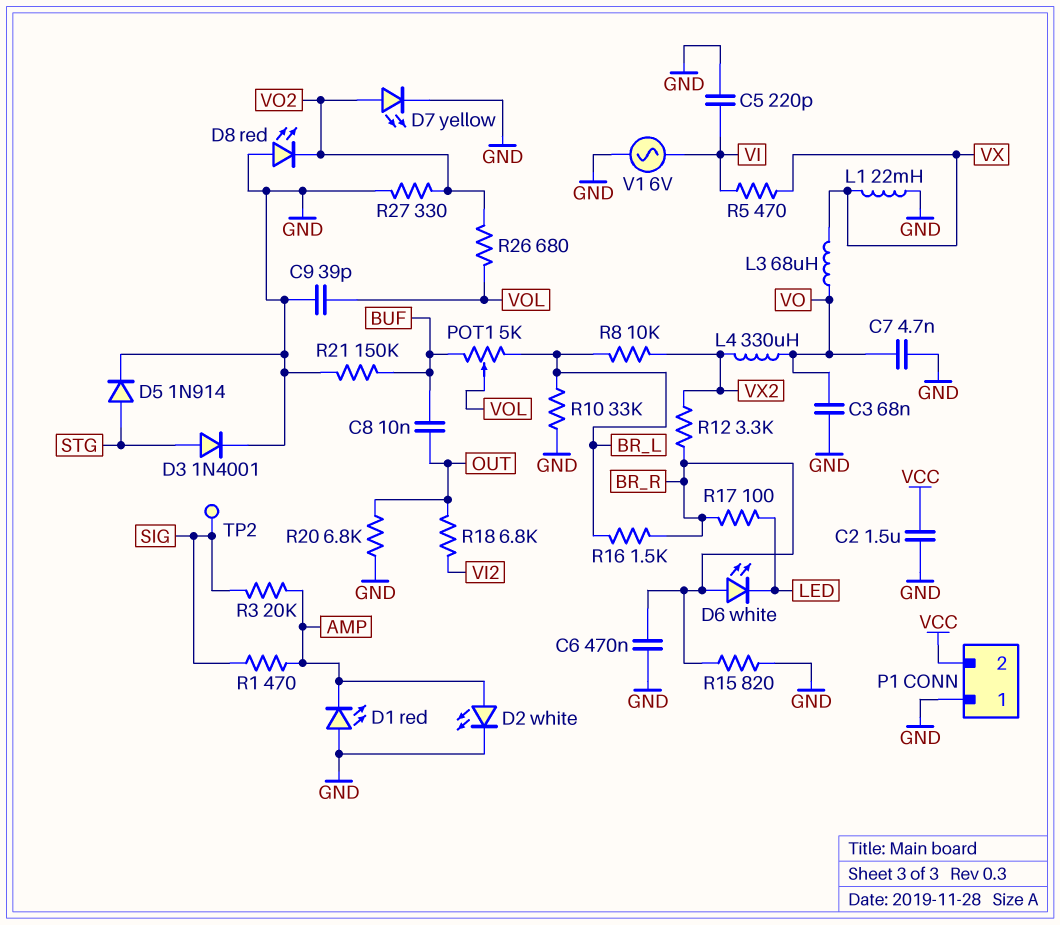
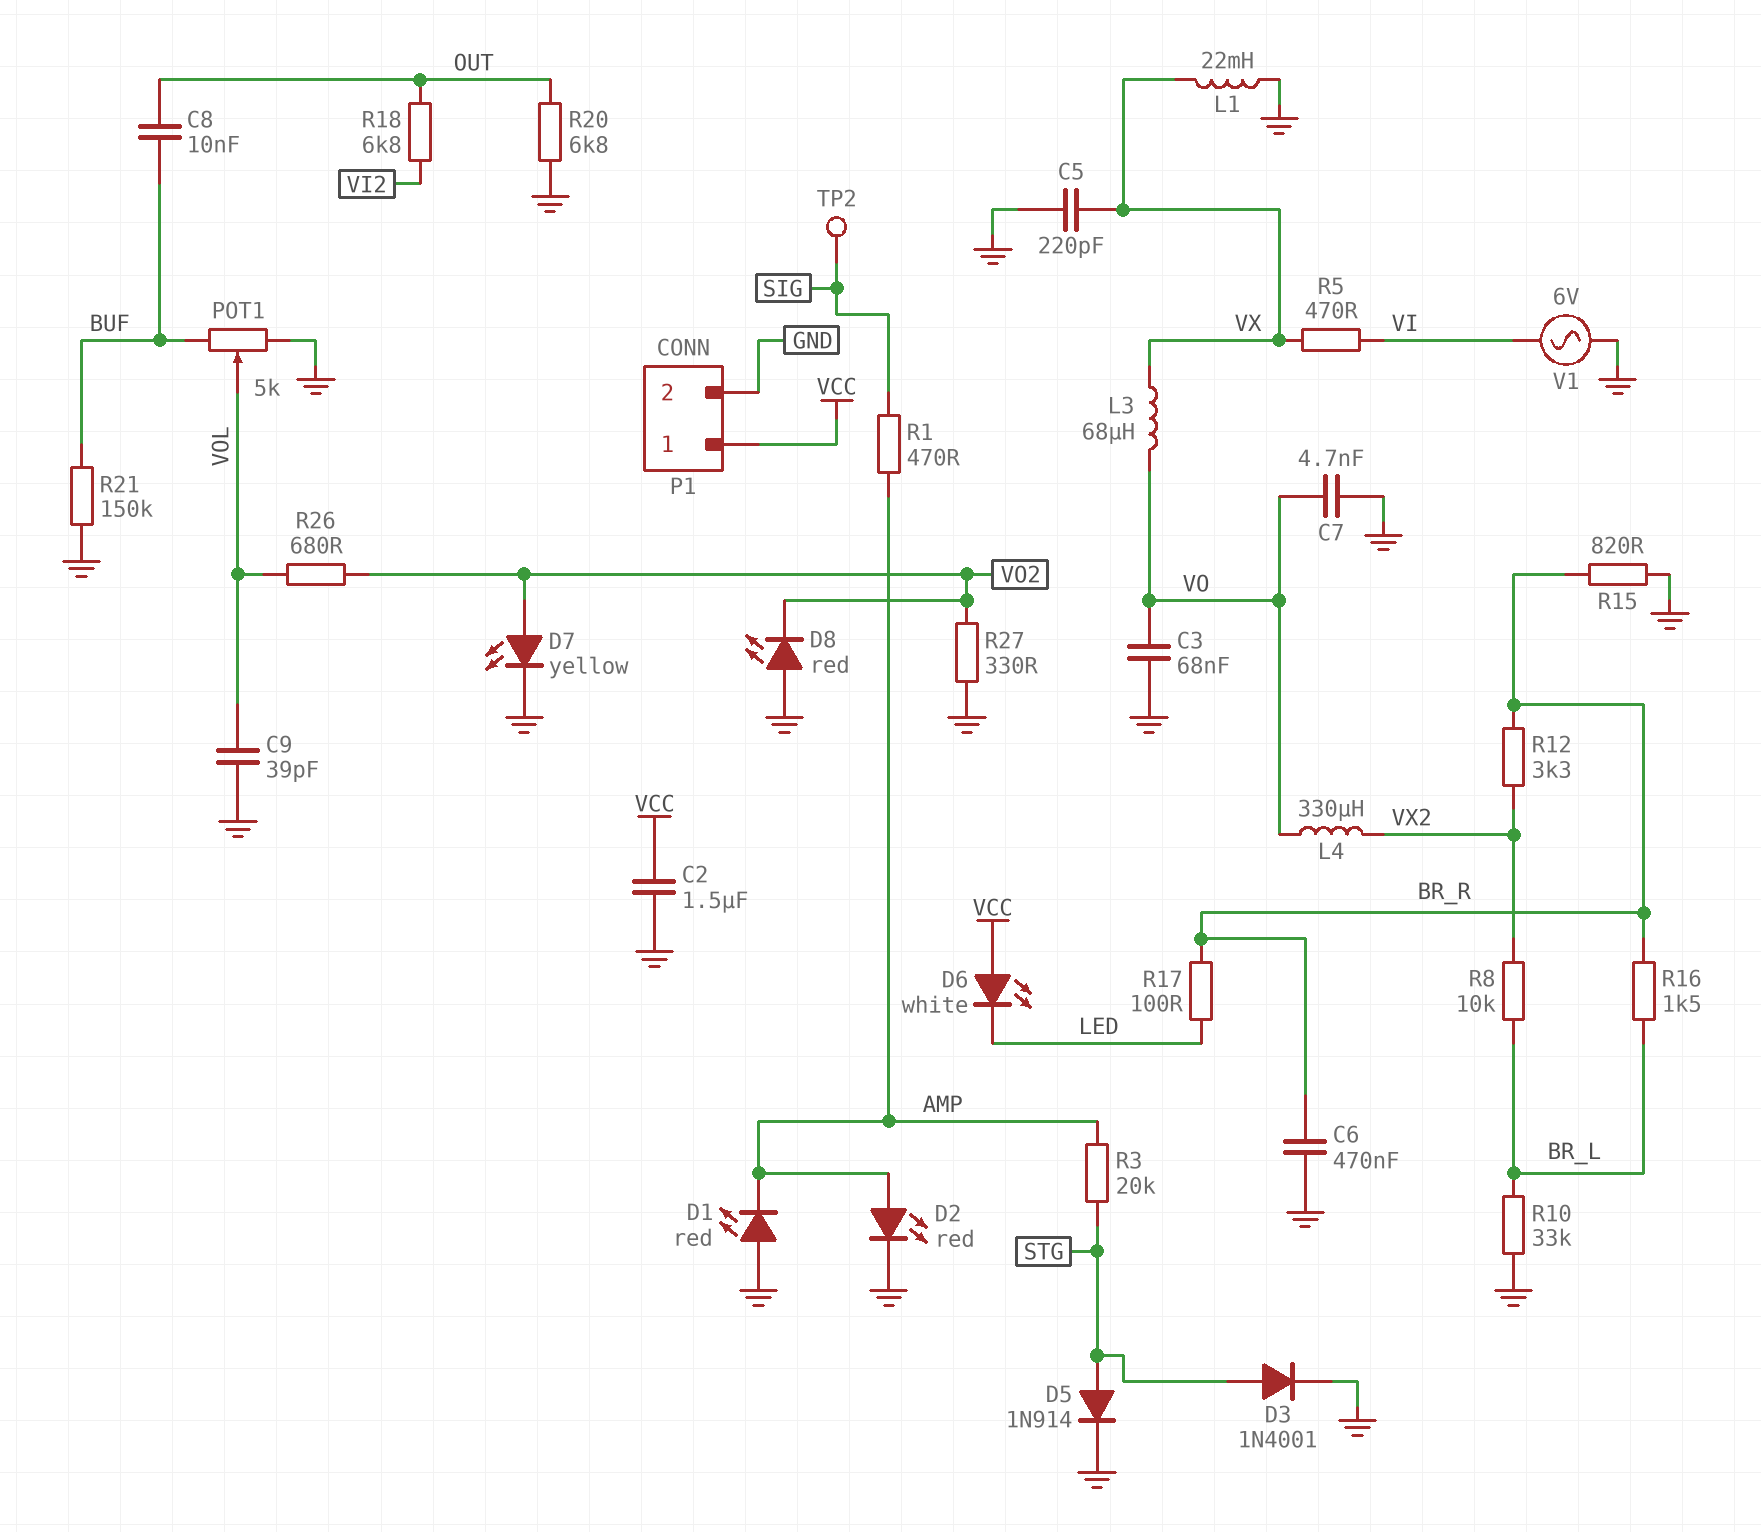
C5: 220pF (GND, VI) -> 220pF (GND, VX)
D2: LED white (A AMP, K GND) -> LED red (A AMP, K GND)
D6: LED white (A BR_R, K LED) -> LED white (A VCC, K LED)
P1 pin 1: GND -> VCC
P1 pin 2: VCC -> GND
POT1: 5k (BR_L, BUF, wiper VOL) -> 5k (BUF, GND, wiper VOL)
R3: 20k (AMP, SIG) -> 20k (AMP, STG)

